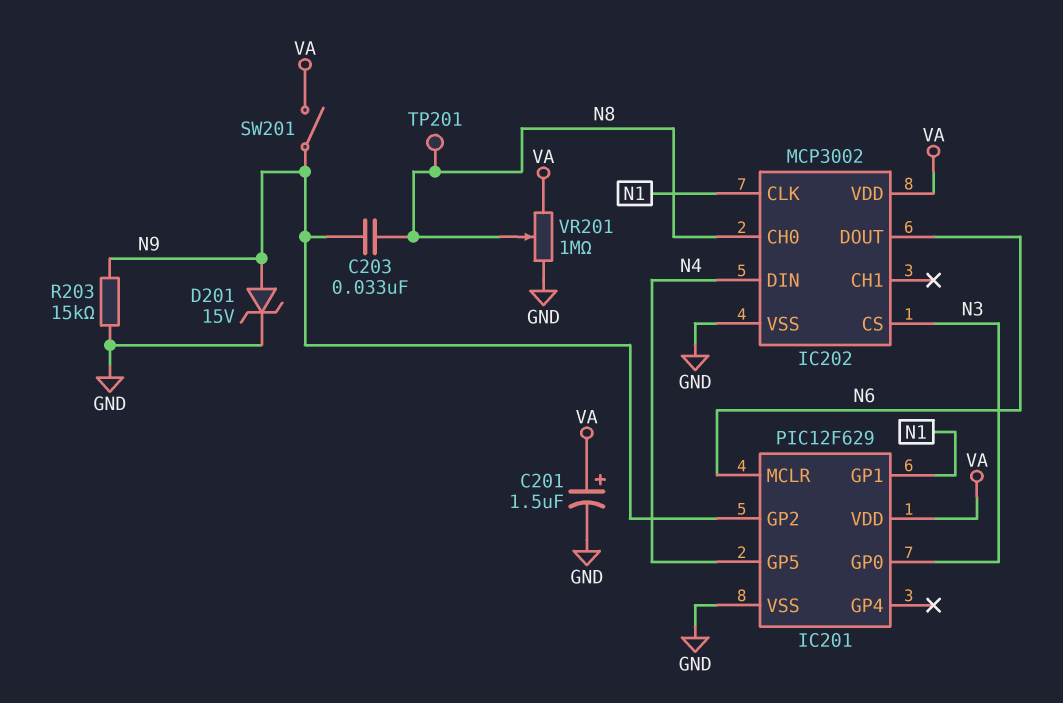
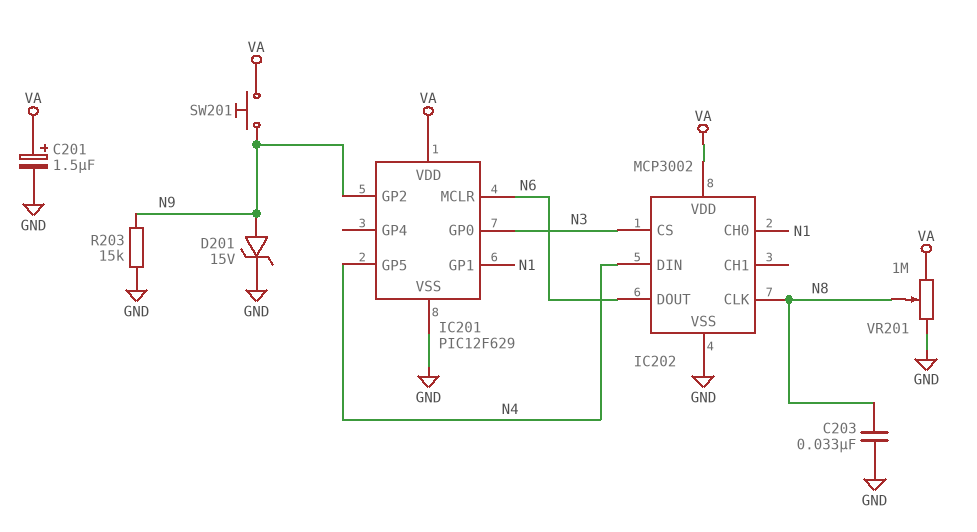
C203: 33nF (N8, N9) -> 33nF (GND, N8)
IC202 pin CH0: N8 -> N1
IC202 pin CLK: N1 -> N8
SW201: switch (N9, VA) -> button (N9, VA)
TP201: test point (N8) -> none

